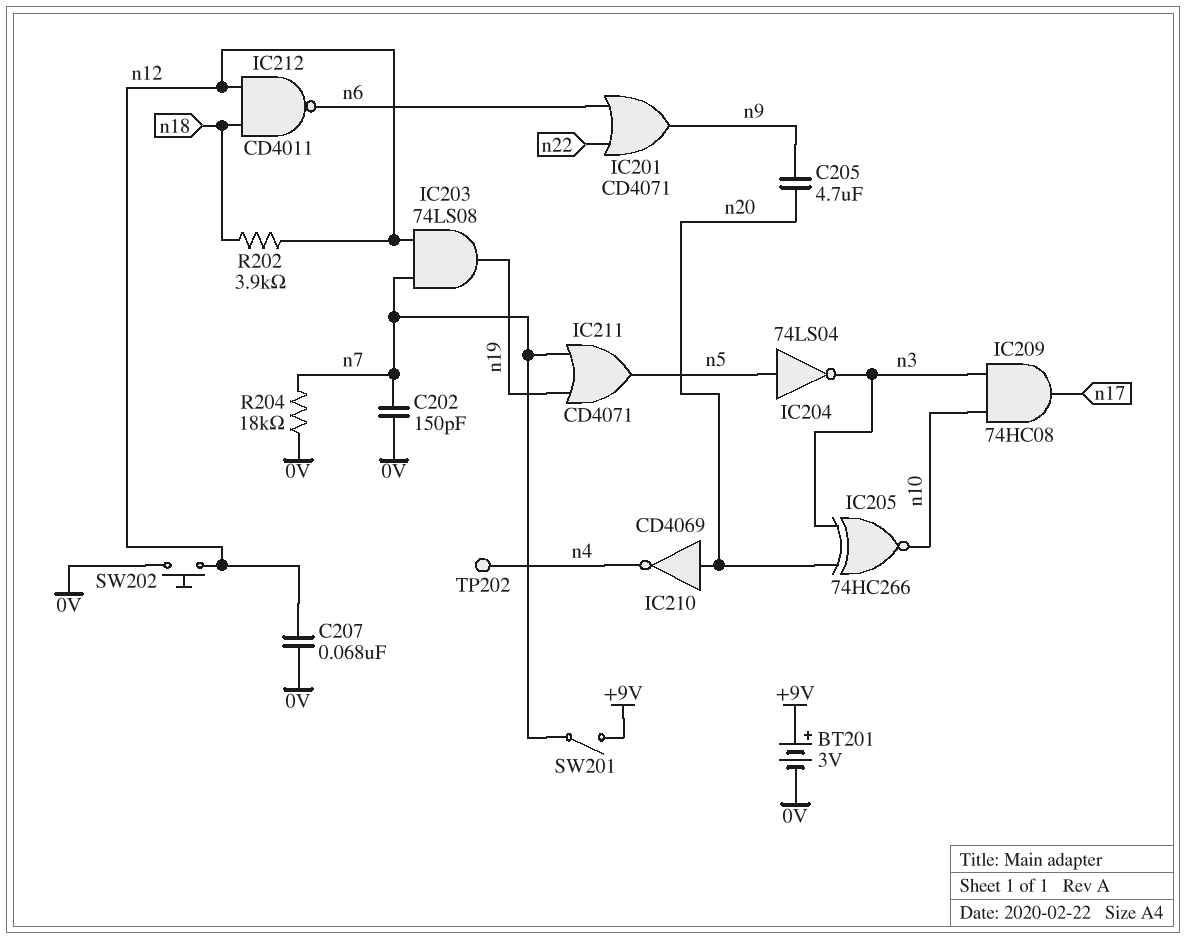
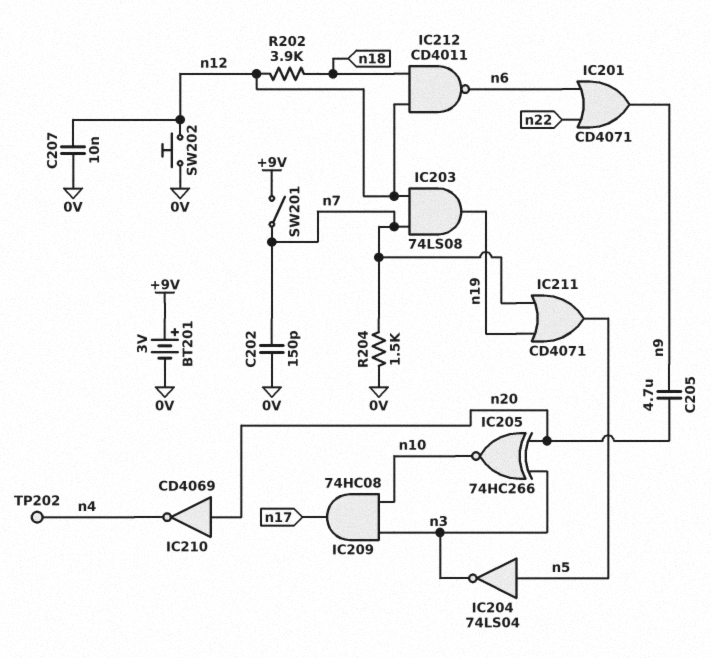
C207: 68nF (0V, n12) -> 10nF (0V, n12)
R204: 18k (0V, n7) -> 1.5k (0V, n7)

